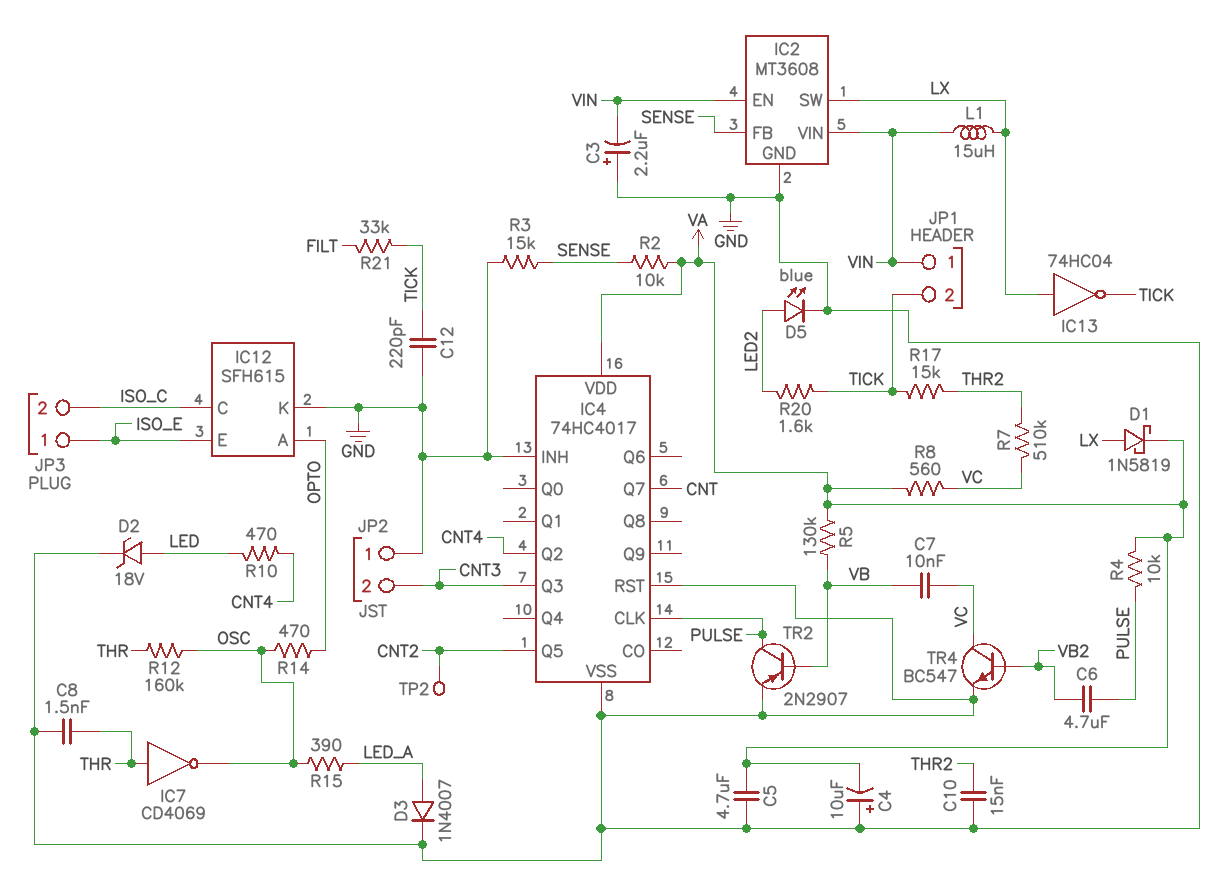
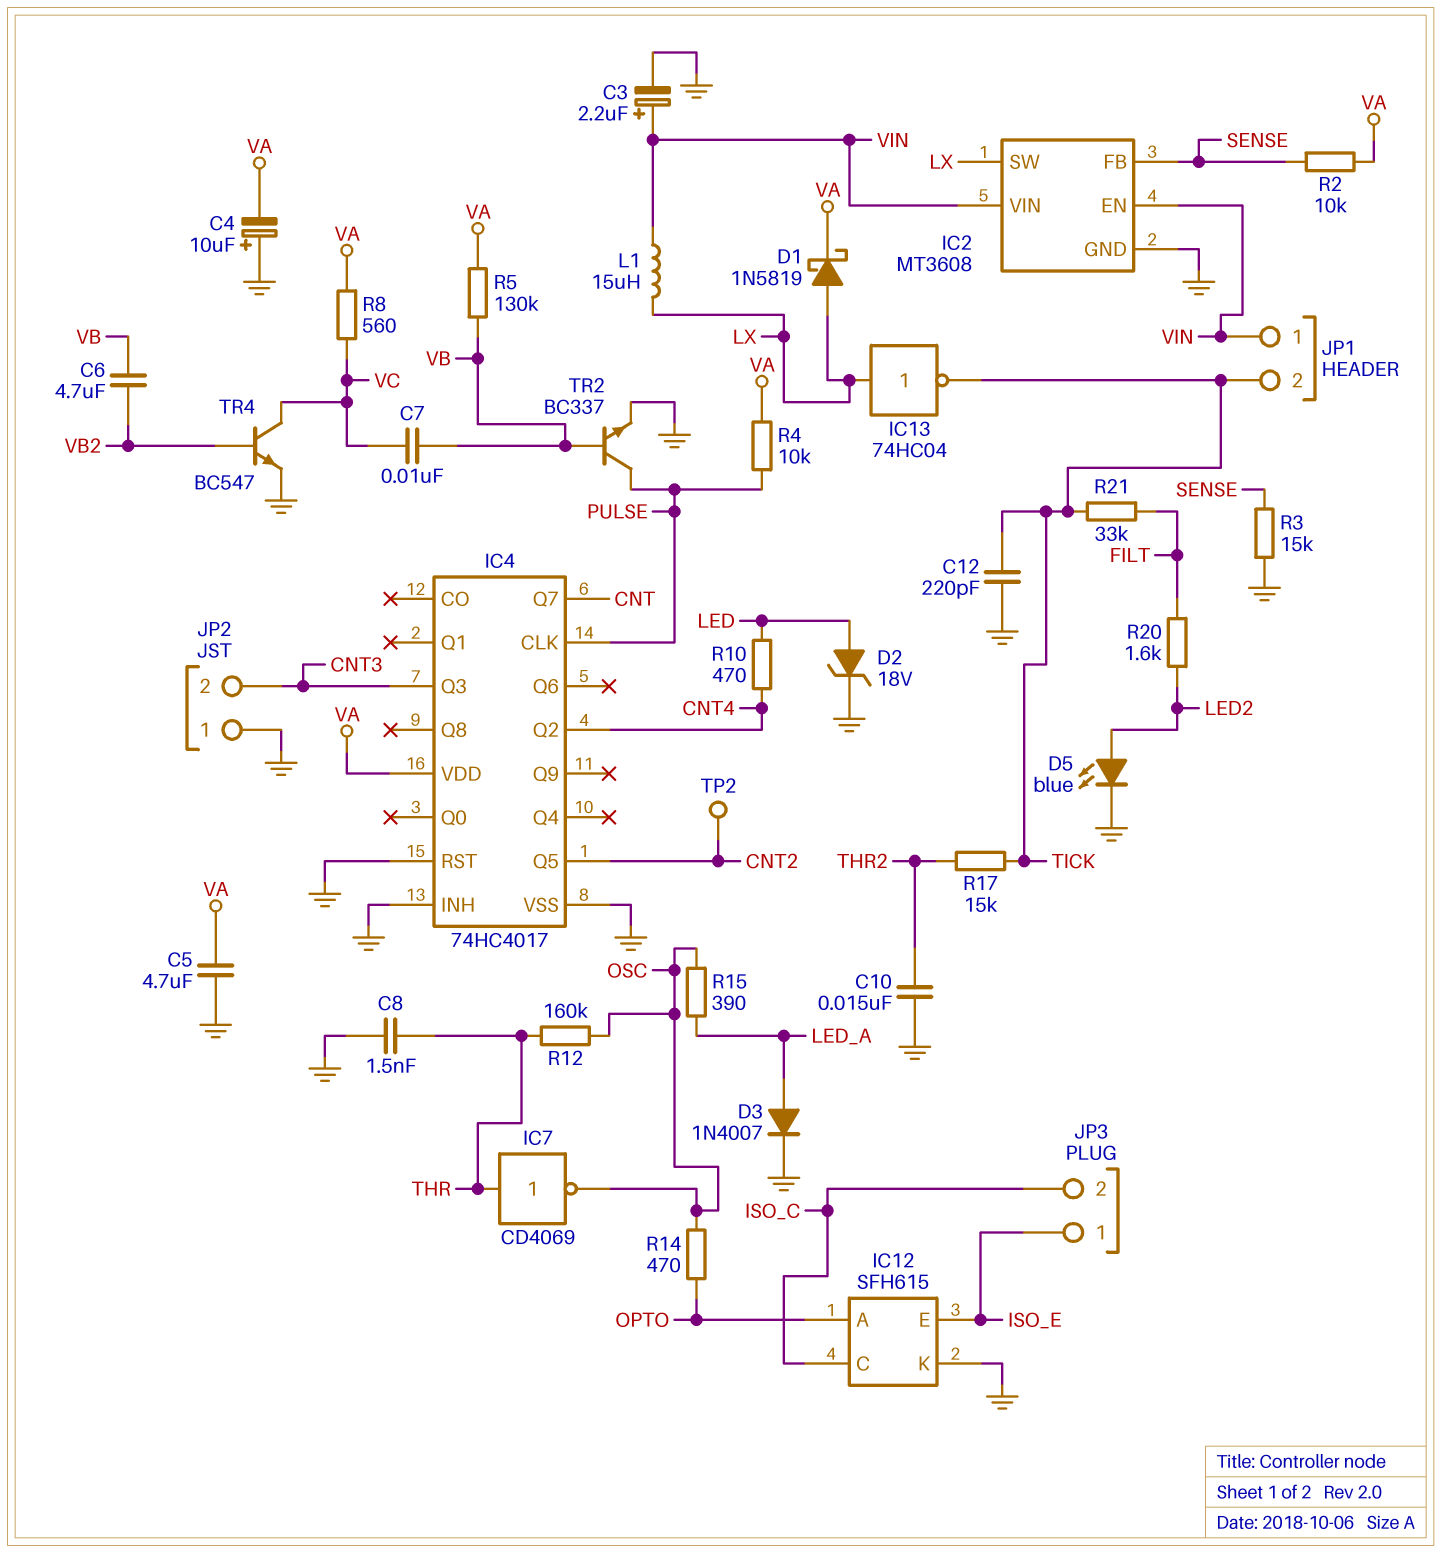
C3: 2.2uF (plus GND, minus VIN) -> 2.2uF (plus VIN, minus GND)
C6: 4.7uF (PULSE, VB2) -> 4.7uF (VB, VB2)
R7: 510k (THR2, VC) -> none
R20: 1.6k (LED2, TICK) -> 1.6k (FILT, LED2)
TR2: PNP 2N2907 (B VB, C PULSE, E GND) -> NPN BC337 (B VB, C PULSE, E GND)

